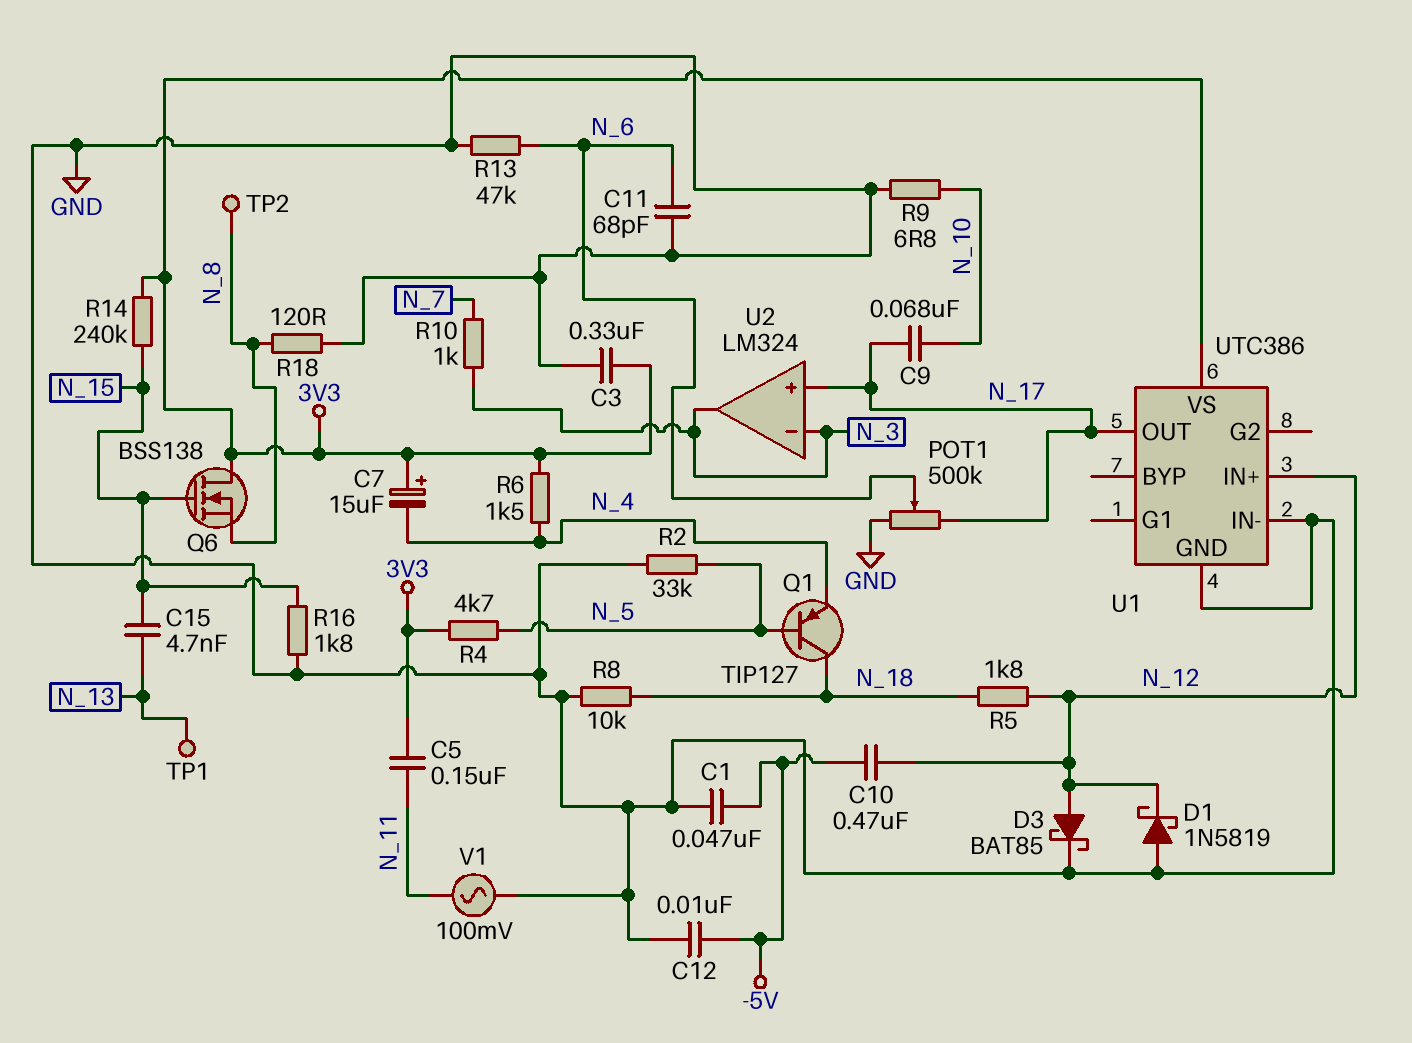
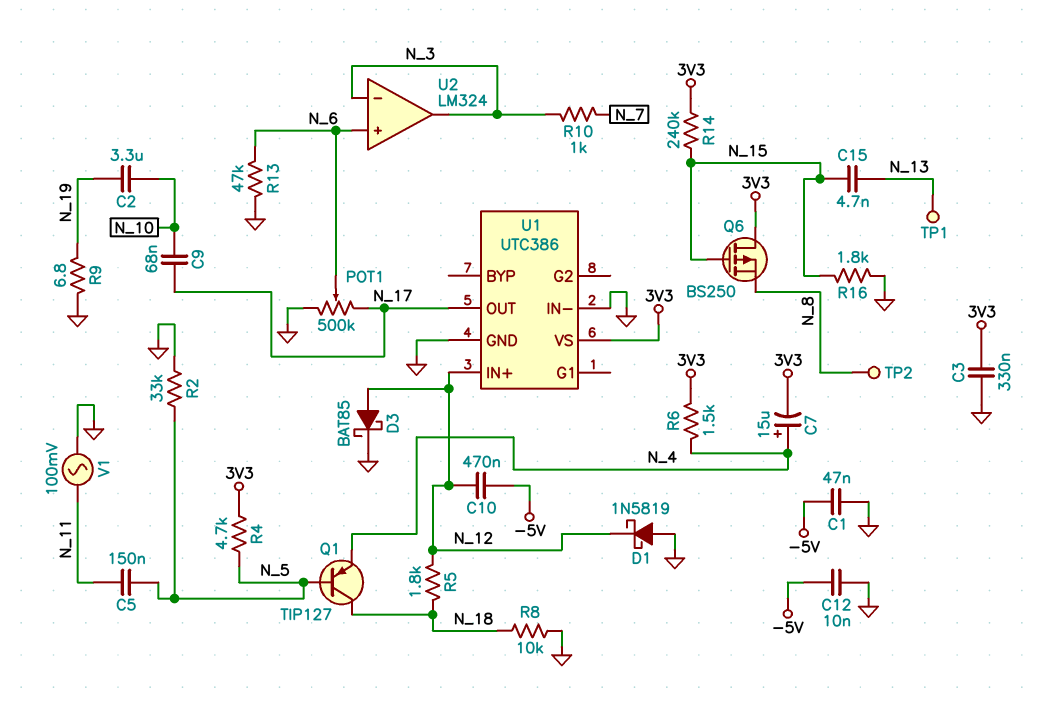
C2: none -> 3.3uF (N_10, N_19)
C5: 150nF (3V3, N_11) -> 150nF (N_5, N_11)
C7: 15uF (plus 3V3, minus N_4) -> 15uF (plus N_4, minus 3V3)
C11: 68pF (GND, N_6) -> none
Q6: NMOS BSS138 (G N_15, D 3V3, S N_8) -> PMOS BS250 (G N_15, D 3V3, S N_8)
R9: 6.8 (GND, N_10) -> 6.8 (GND, N_19)
R18: 120 (GND, N_8) -> none
U2 pin in+: N_17 -> N_6

